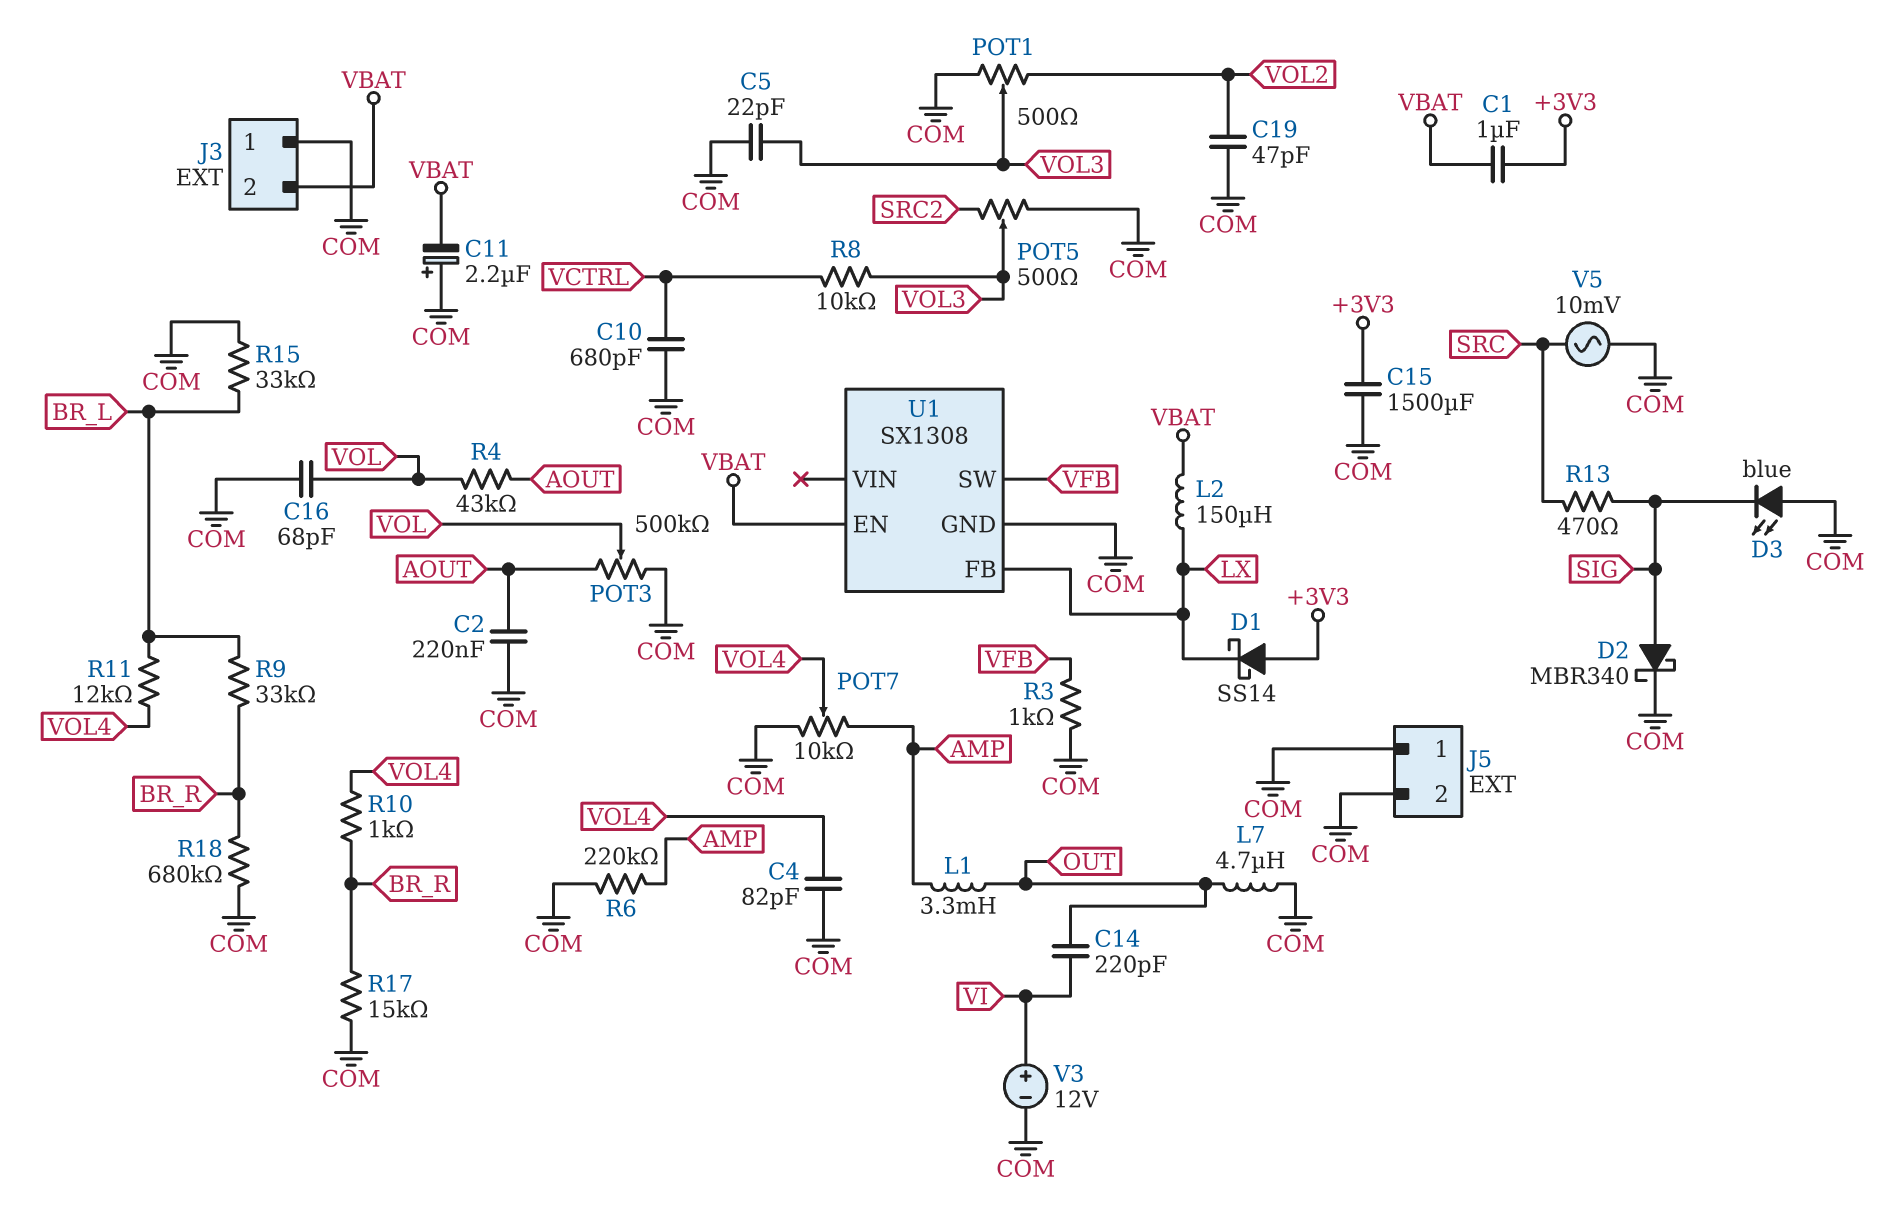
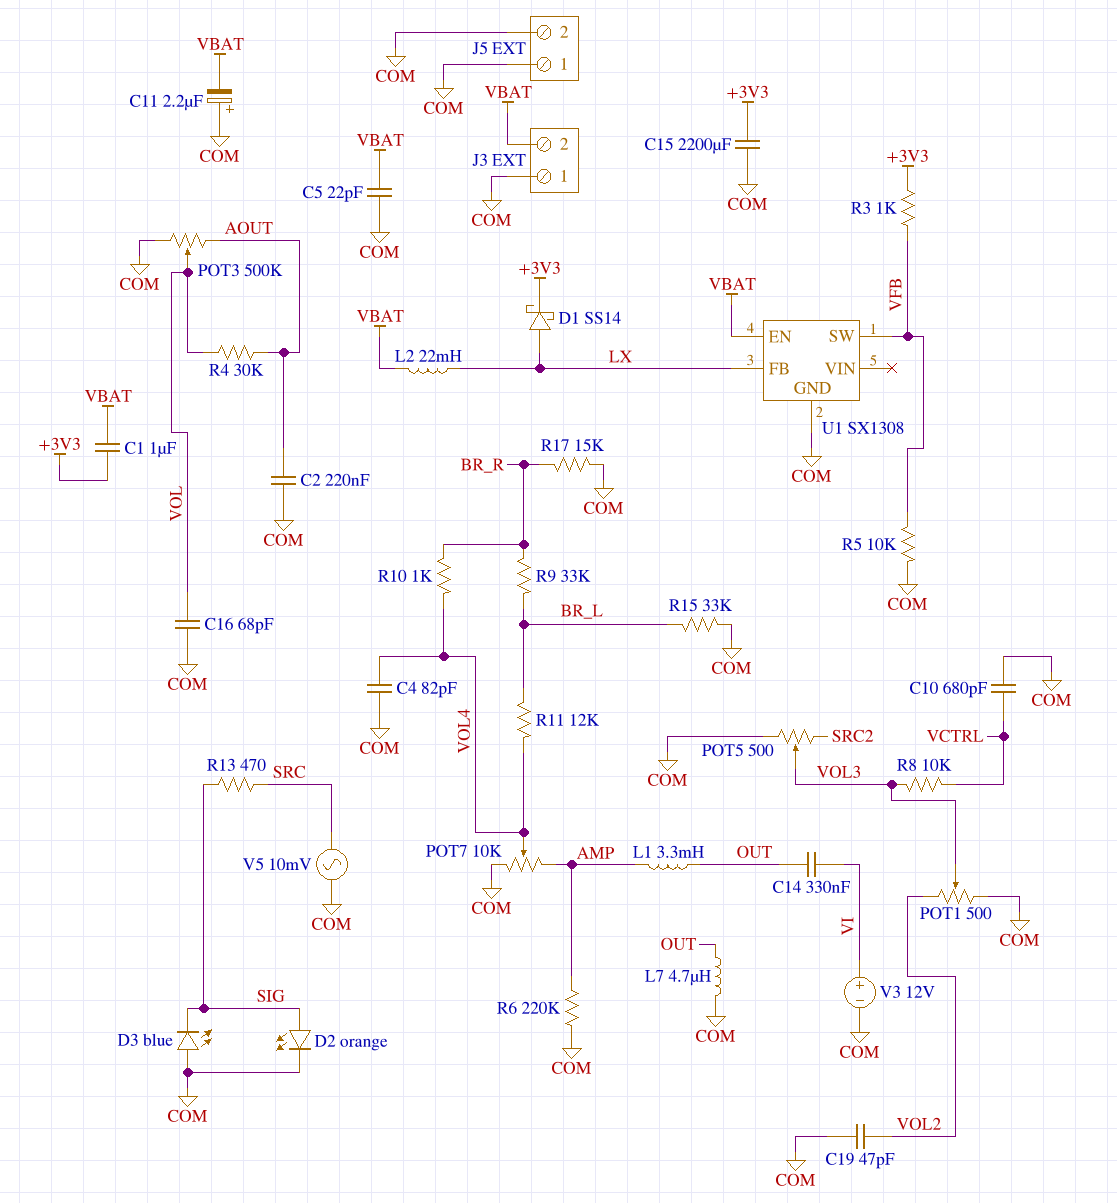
C5: 22pF (COM, VOL3) -> 22pF (COM, VBAT)
C14: 220pF (OUT, VI) -> 330nF (OUT, VI)
C15: 1500uF (+3V3, COM) -> 2200uF (+3V3, COM)
D1: schottky SS14 (A +3V3, K LX) -> schottky SS14 (A LX, K +3V3)
D2: schottky MBR340 (A SIG, K COM) -> LED orange (A SIG, K COM)
L2: 150uH (LX, VBAT) -> 22mH (LX, VBAT)
R3: 1k (COM, VFB) -> 1k (+3V3, VFB)
R4: 43k (AOUT, VOL) -> 30k (AOUT, VOL)
R5: none -> 10k (COM, VFB)
R18: 680k (BR_R, COM) -> none

